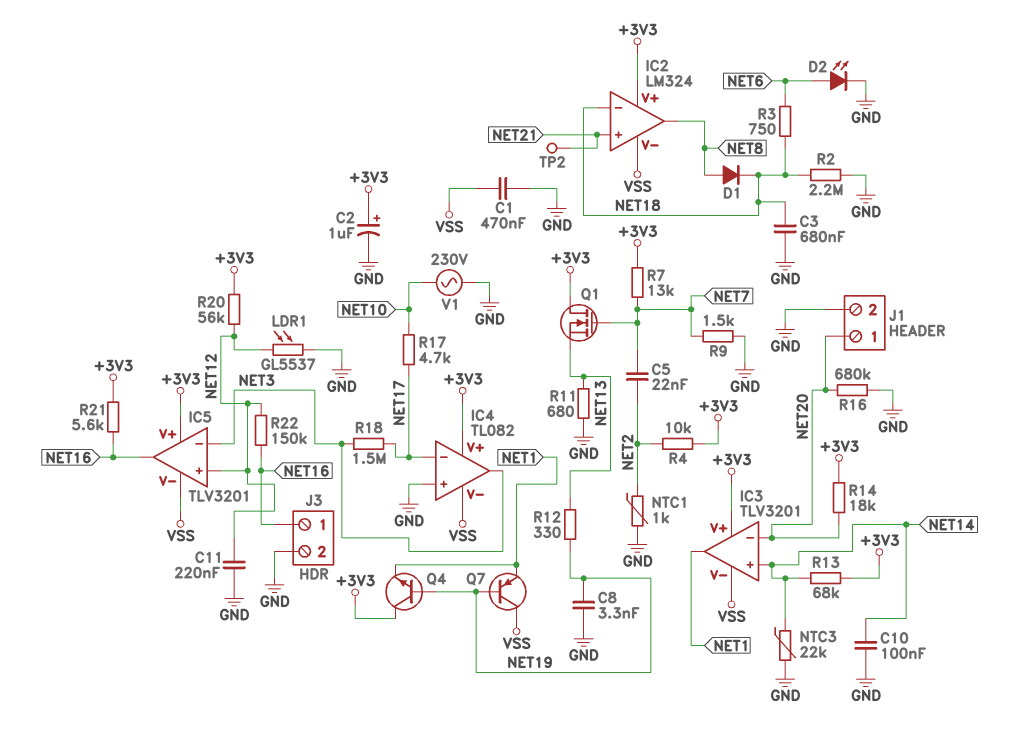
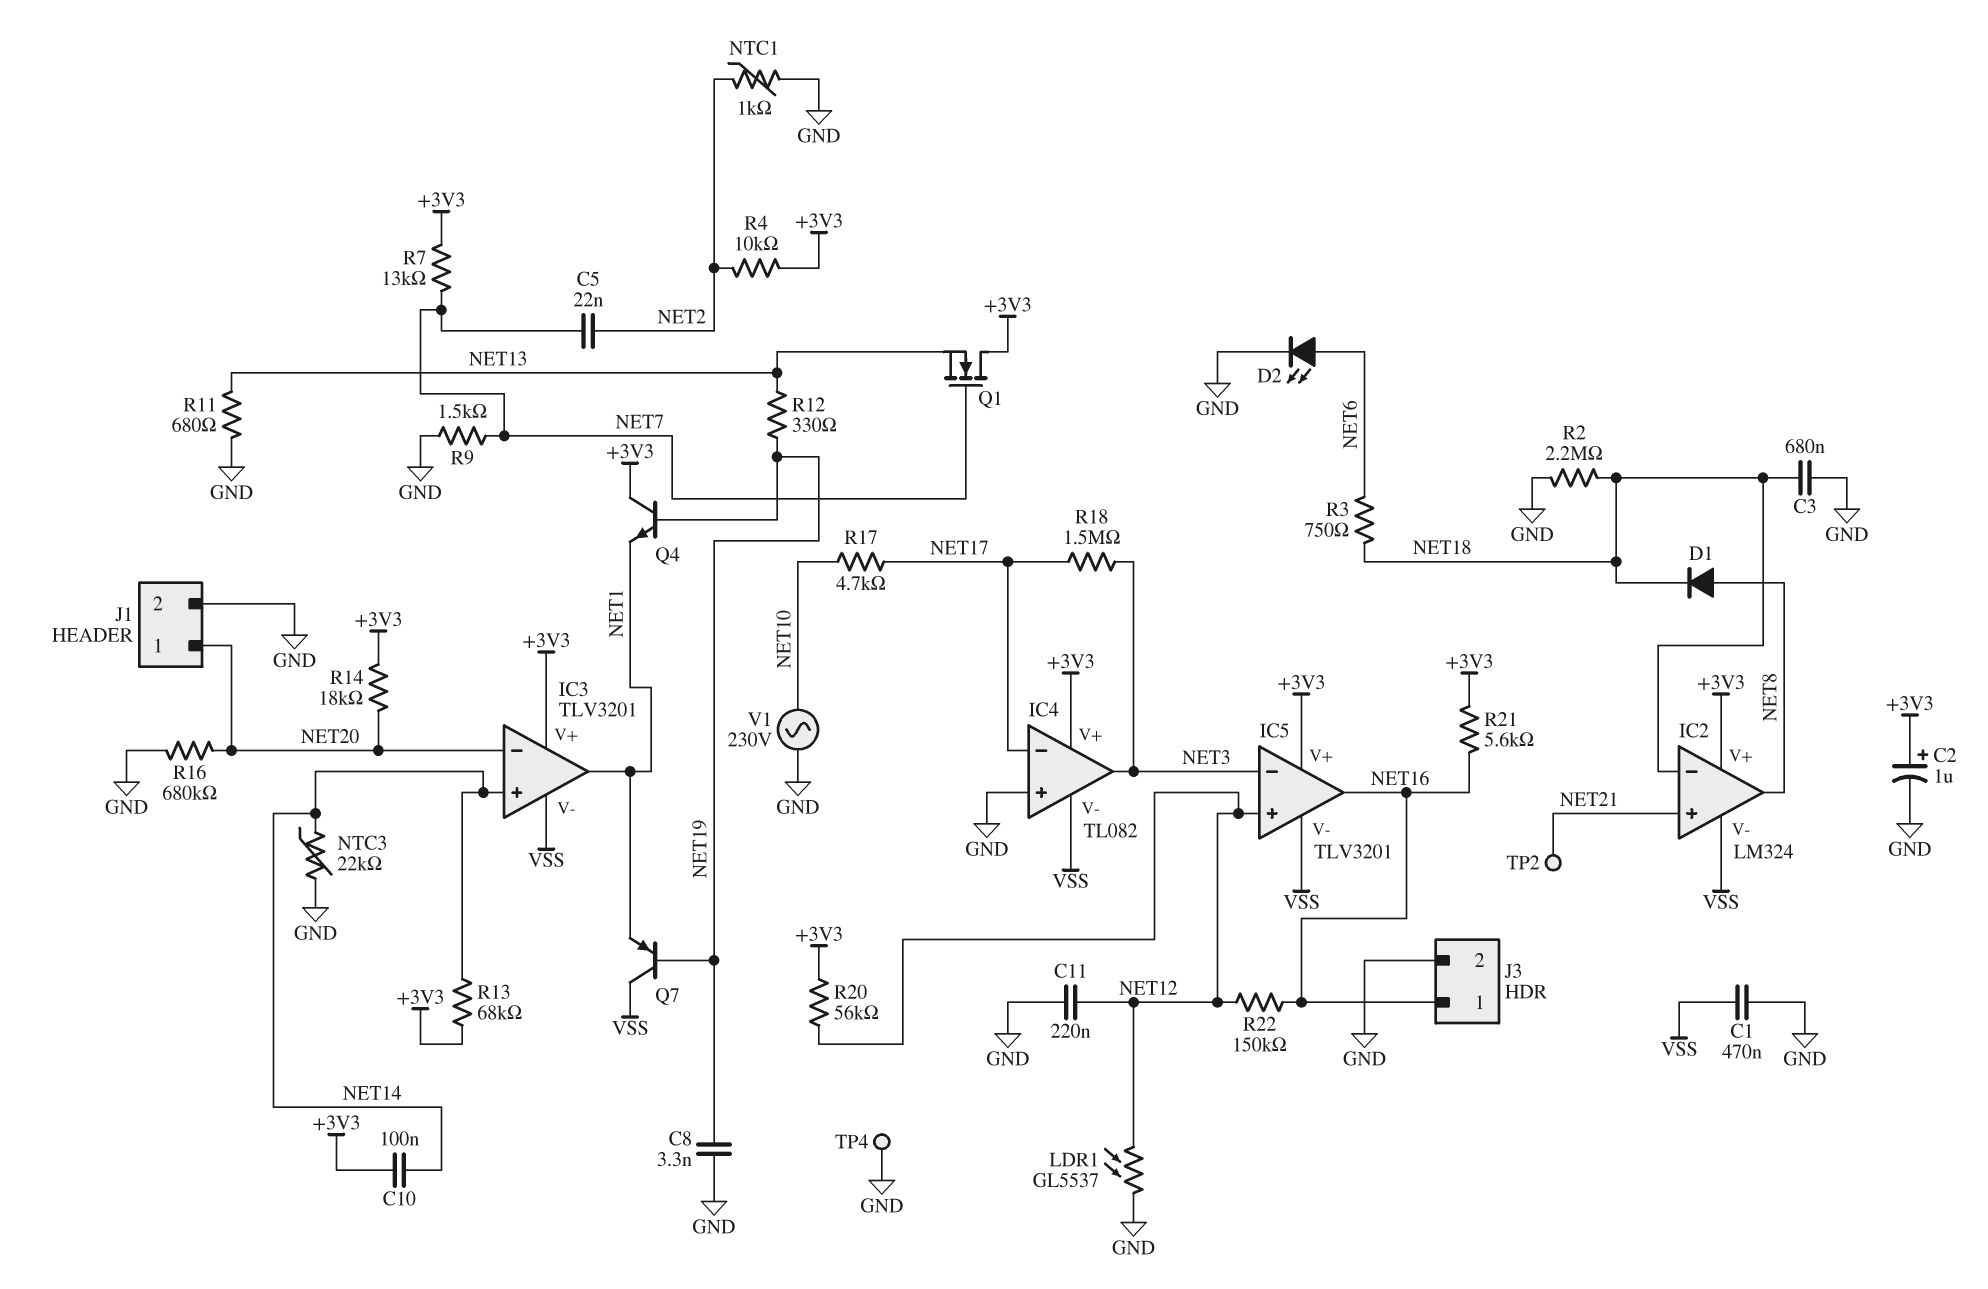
C10: 100nF (GND, NET14) -> 100nF (+3V3, NET14)
TP4: none -> test point (GND)

